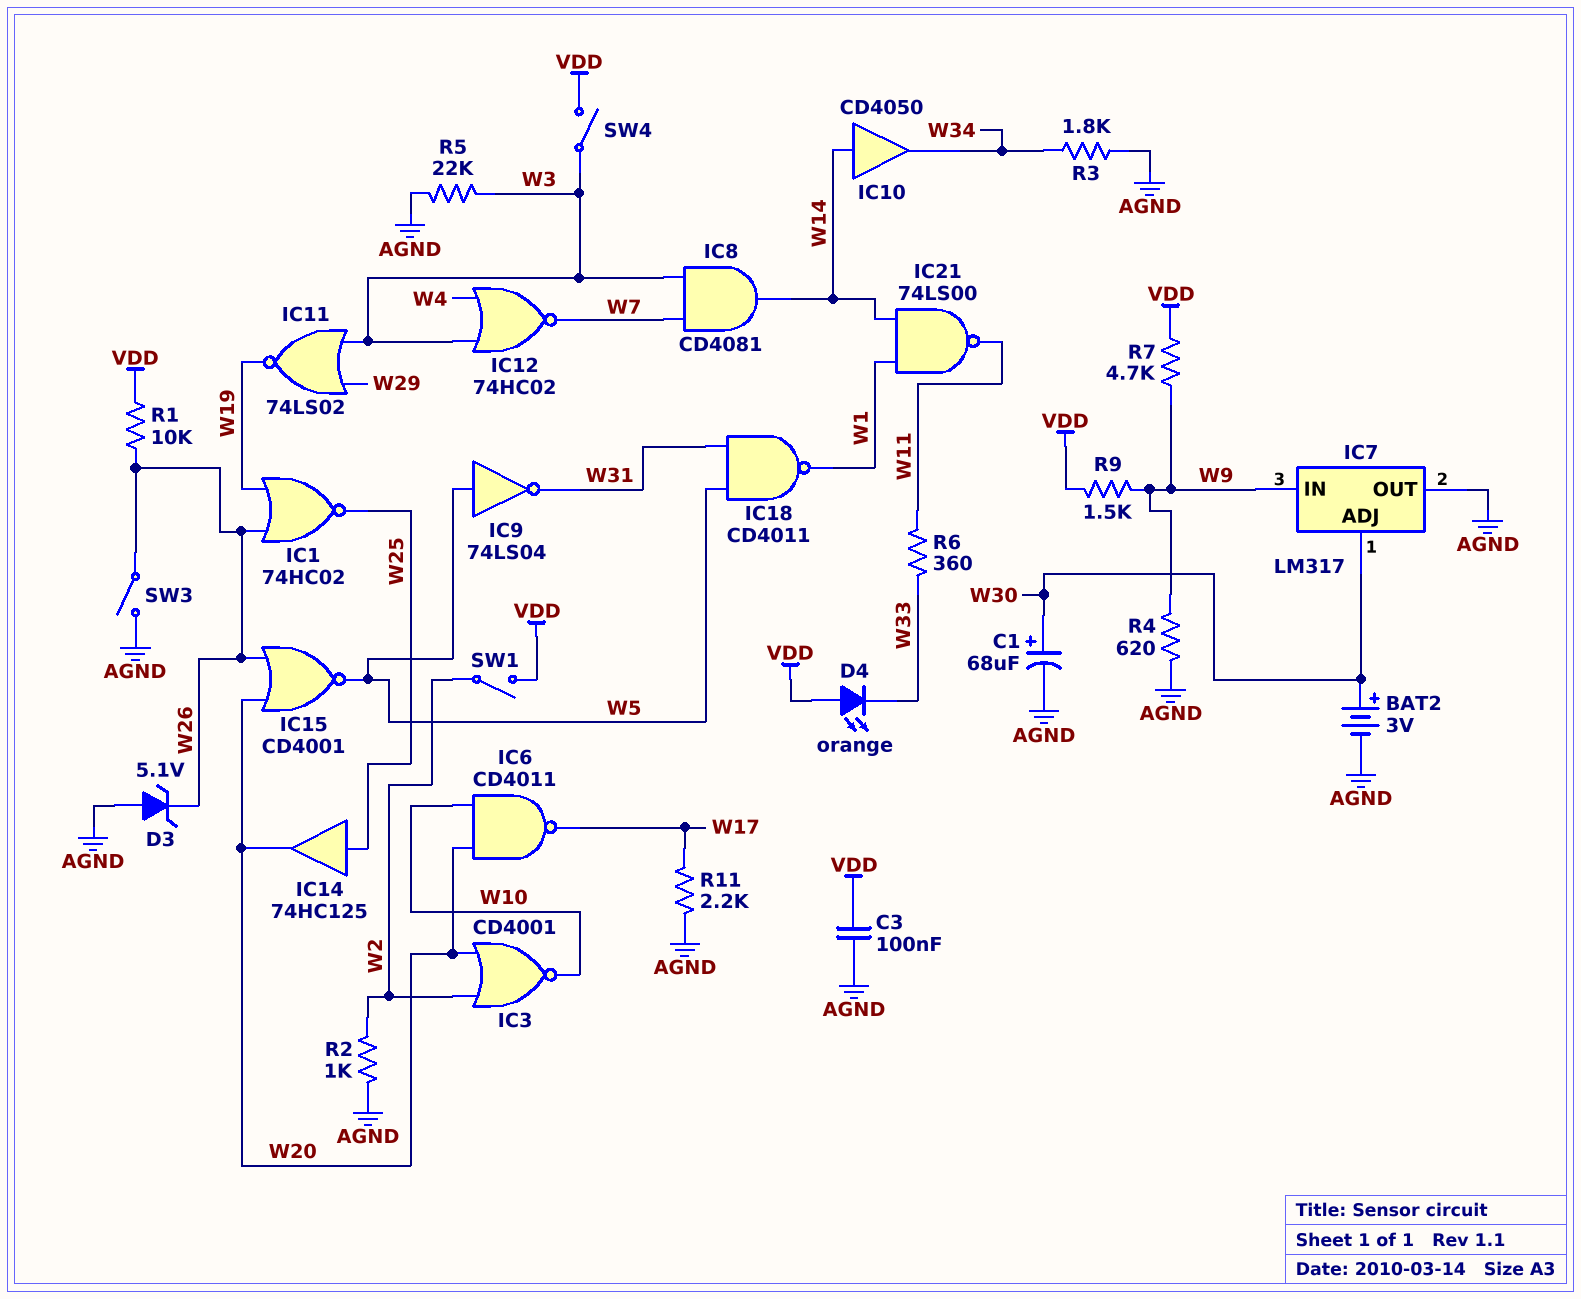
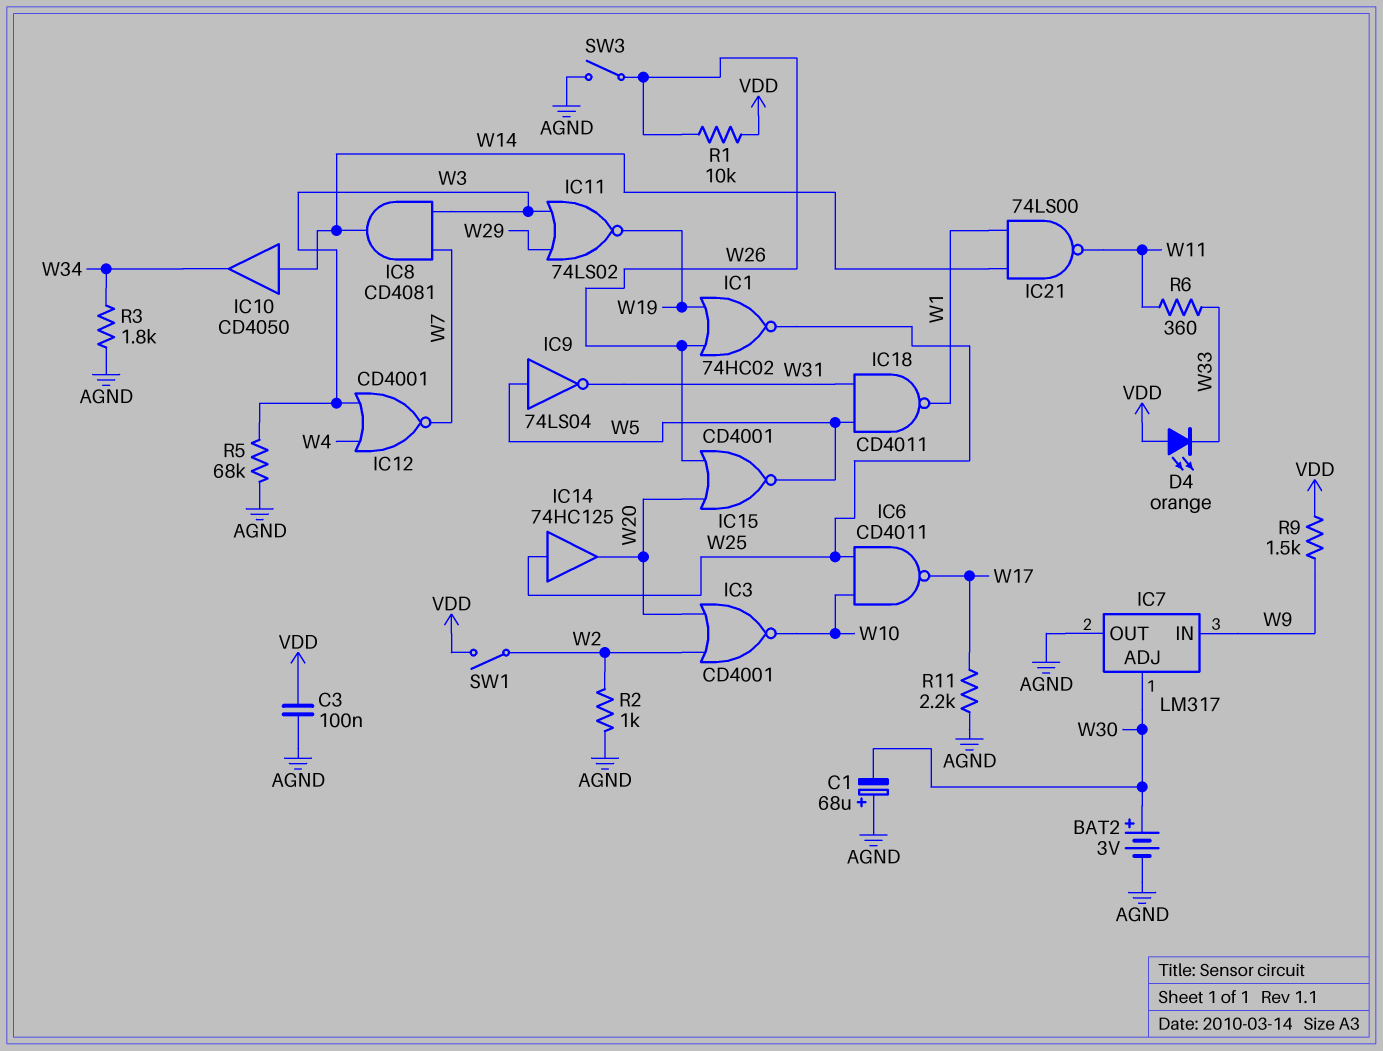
C1: 68uF (plus W30, minus AGND) -> 68uF (plus AGND, minus W30)
D3: zener 5.1V (A AGND, K W26) -> none
IC6: NAND CD4011 (in W10, in W20, out W17) -> NAND CD4011 (in W10, in W25, out W17)
IC12: NOR 74HC02 (in W3, in W4, out W7) -> NOR CD4001 (in W3, in W4, out W7)
R4: 620 (AGND, W9) -> none
R5: 22k (AGND, W3) -> 68k (AGND, W3)
R7: 4.7k (VDD, W9) -> none
SW4: switch (VDD, W3) -> none

